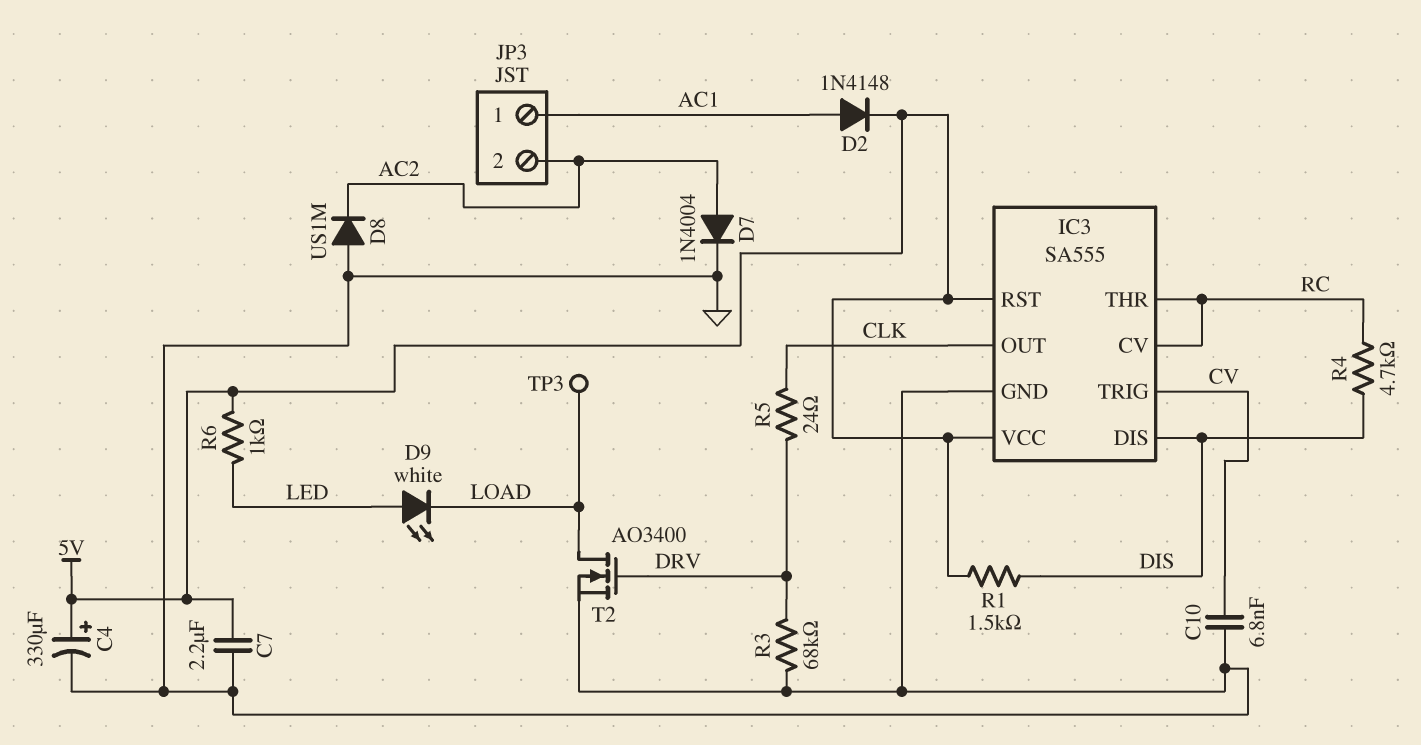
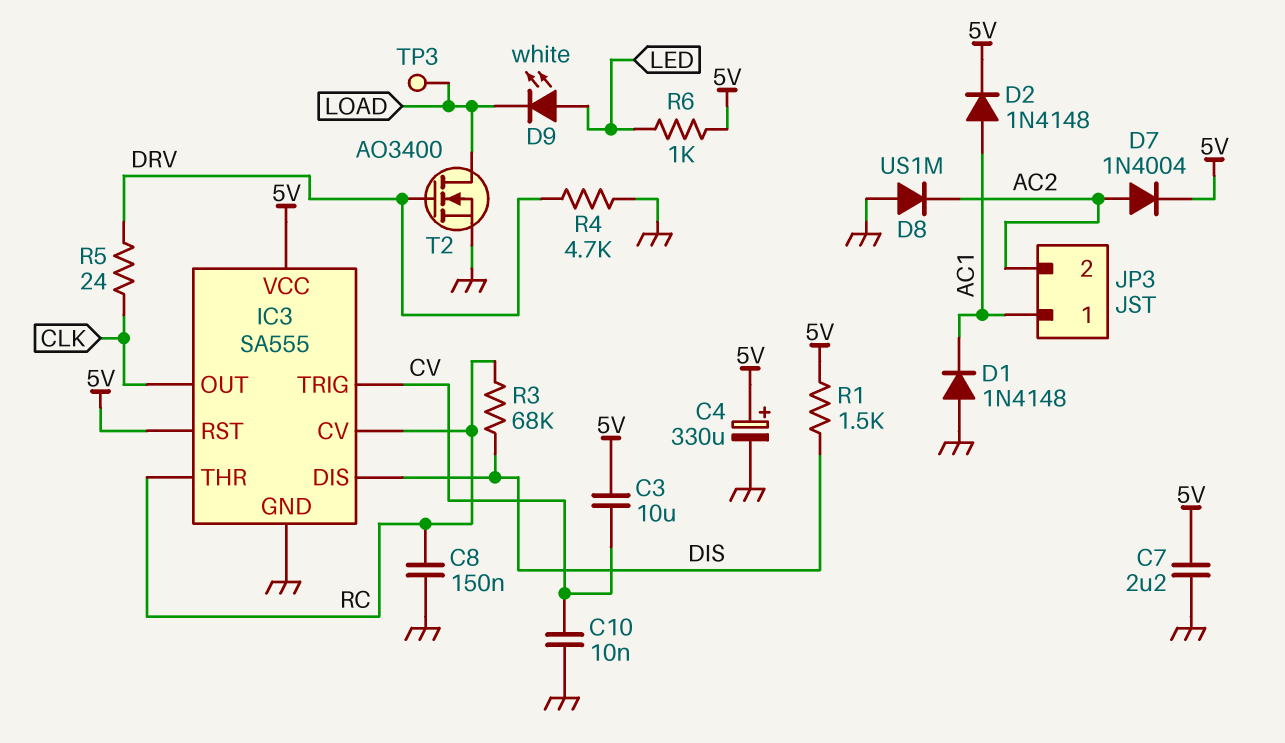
C3: none -> 10uF (5V, CV)
C8: none -> 150nF (GND, RC)
C10: 6.8nF (CV, GND) -> 10nF (CV, GND)
D1: none -> diode 1N4148 (A GND, K AC1)
D7: diode 1N4004 (A AC2, K GND) -> diode 1N4004 (A AC2, K 5V)
R3: 68k (DRV, GND) -> 68k (DIS, RC)
R4: 4.7k (DIS, RC) -> 4.7k (DRV, GND)

